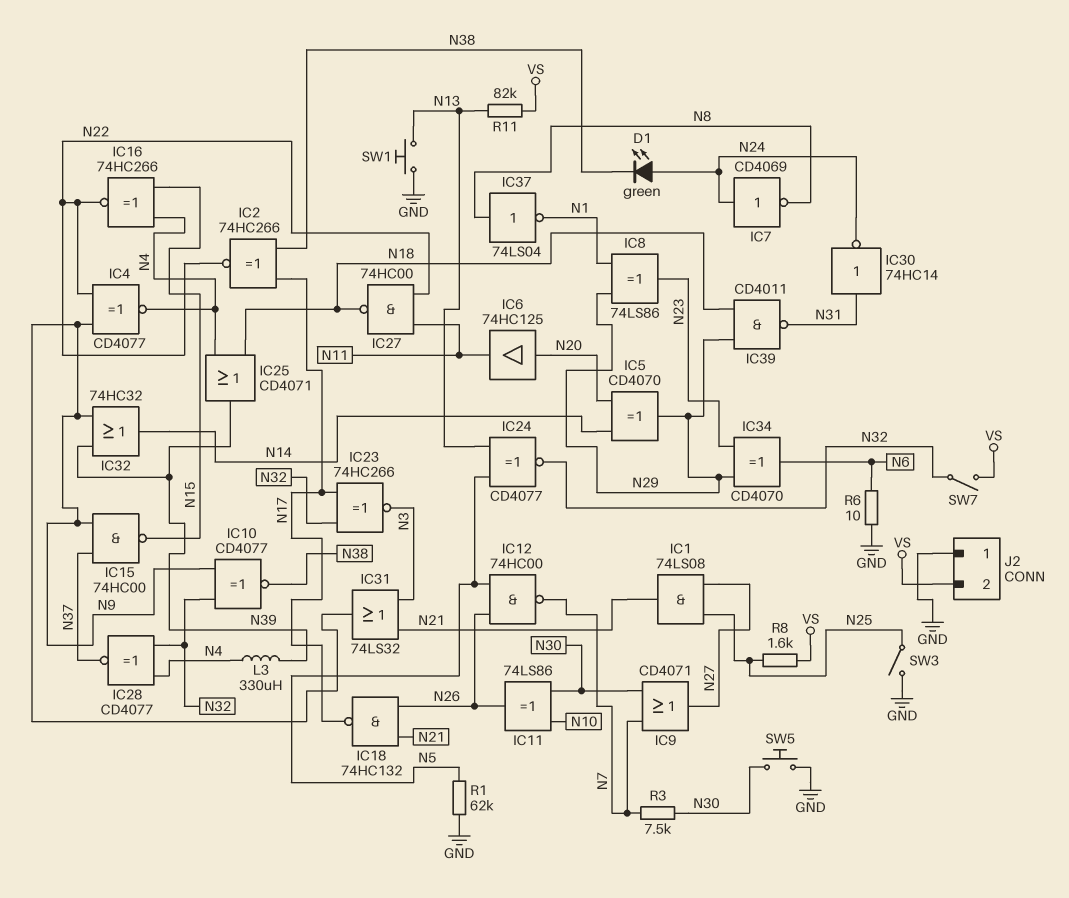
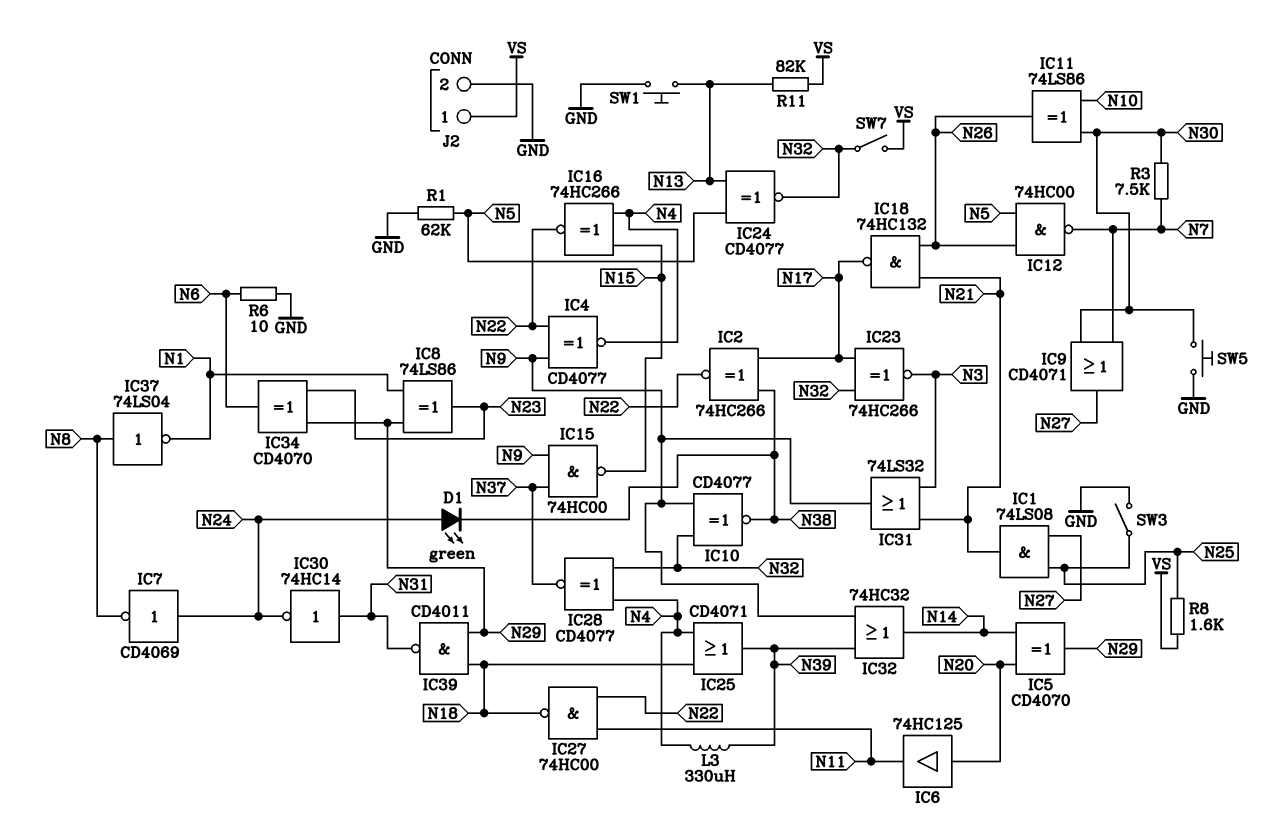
J2 pin 1: GND -> VS
J2 pin 2: VS -> GND

